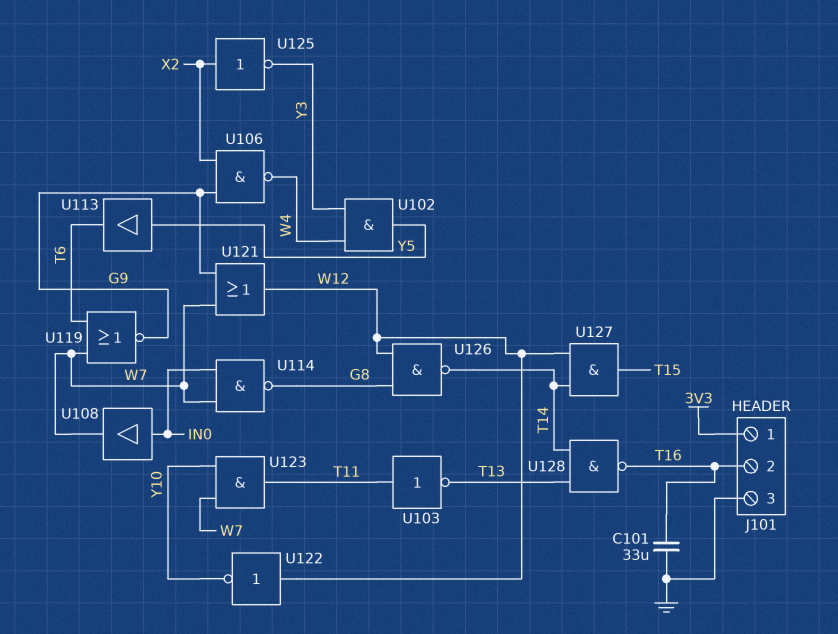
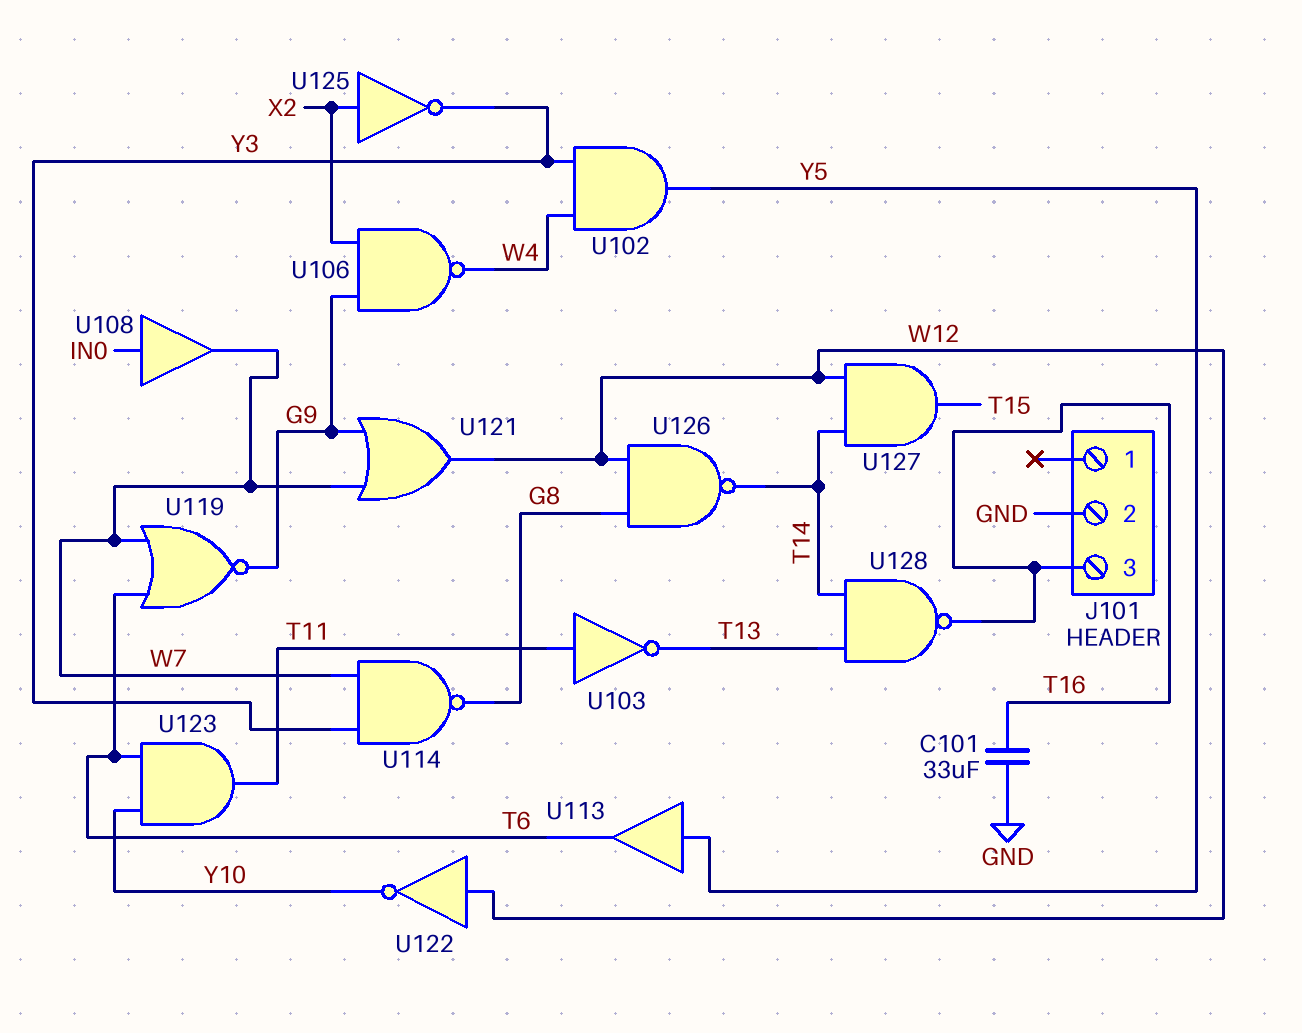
J101 pin 1: 3V3 -> none
J101 pin 2: T16 -> GND
J101 pin 3: GND -> T16
U114: NAND (in IN0, in W7, out G8) -> NAND (in W7, in Y3, out G8)
U123: AND (in W7, in Y10, out T11) -> AND (in T6, in Y10, out T11)

